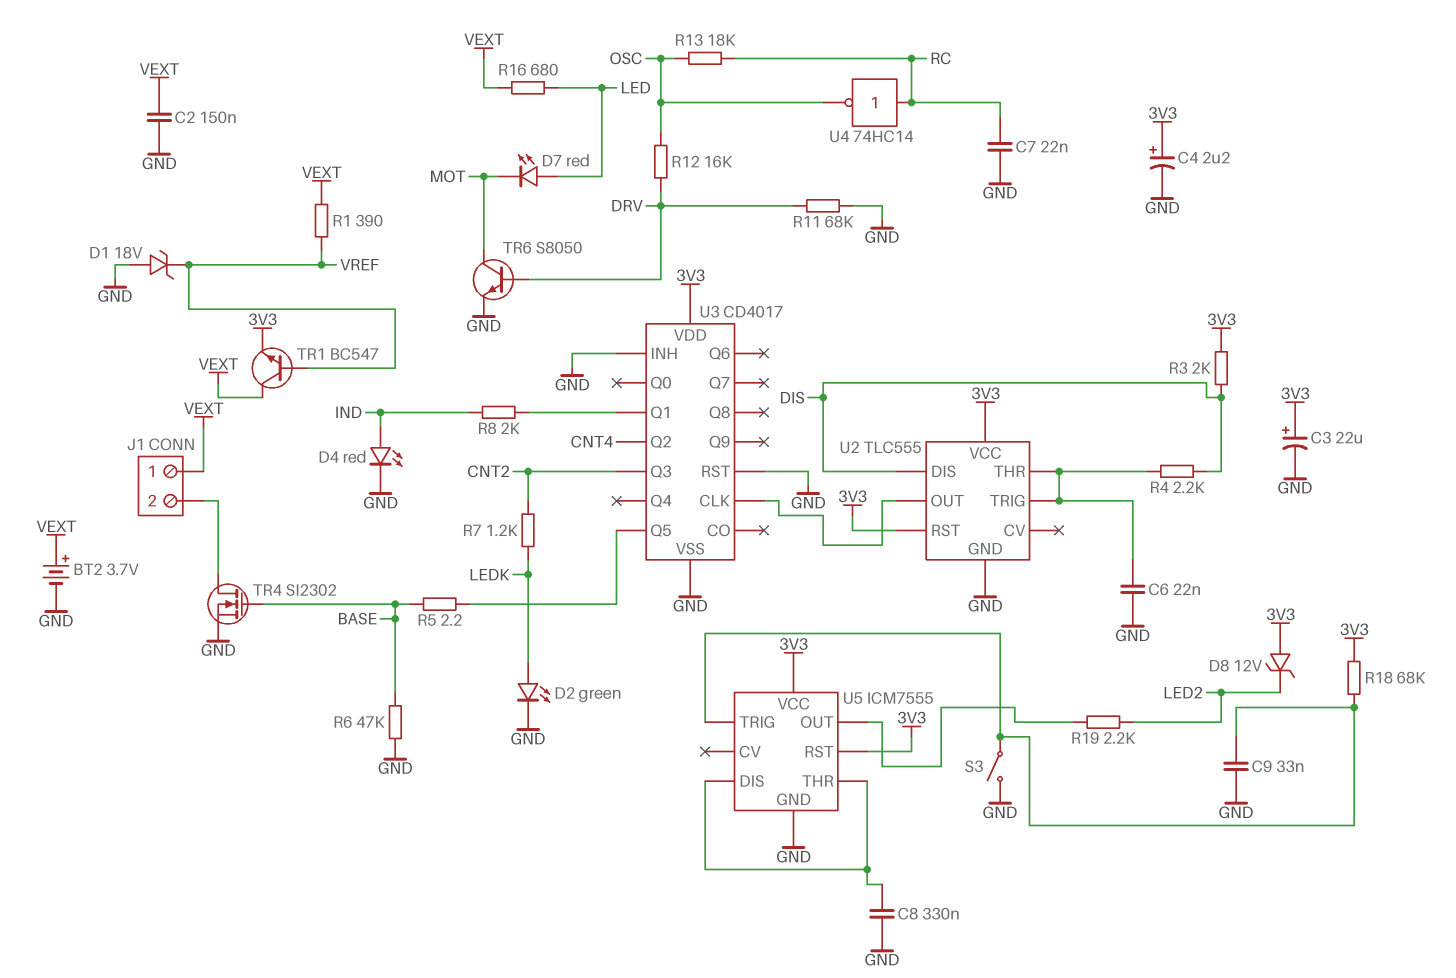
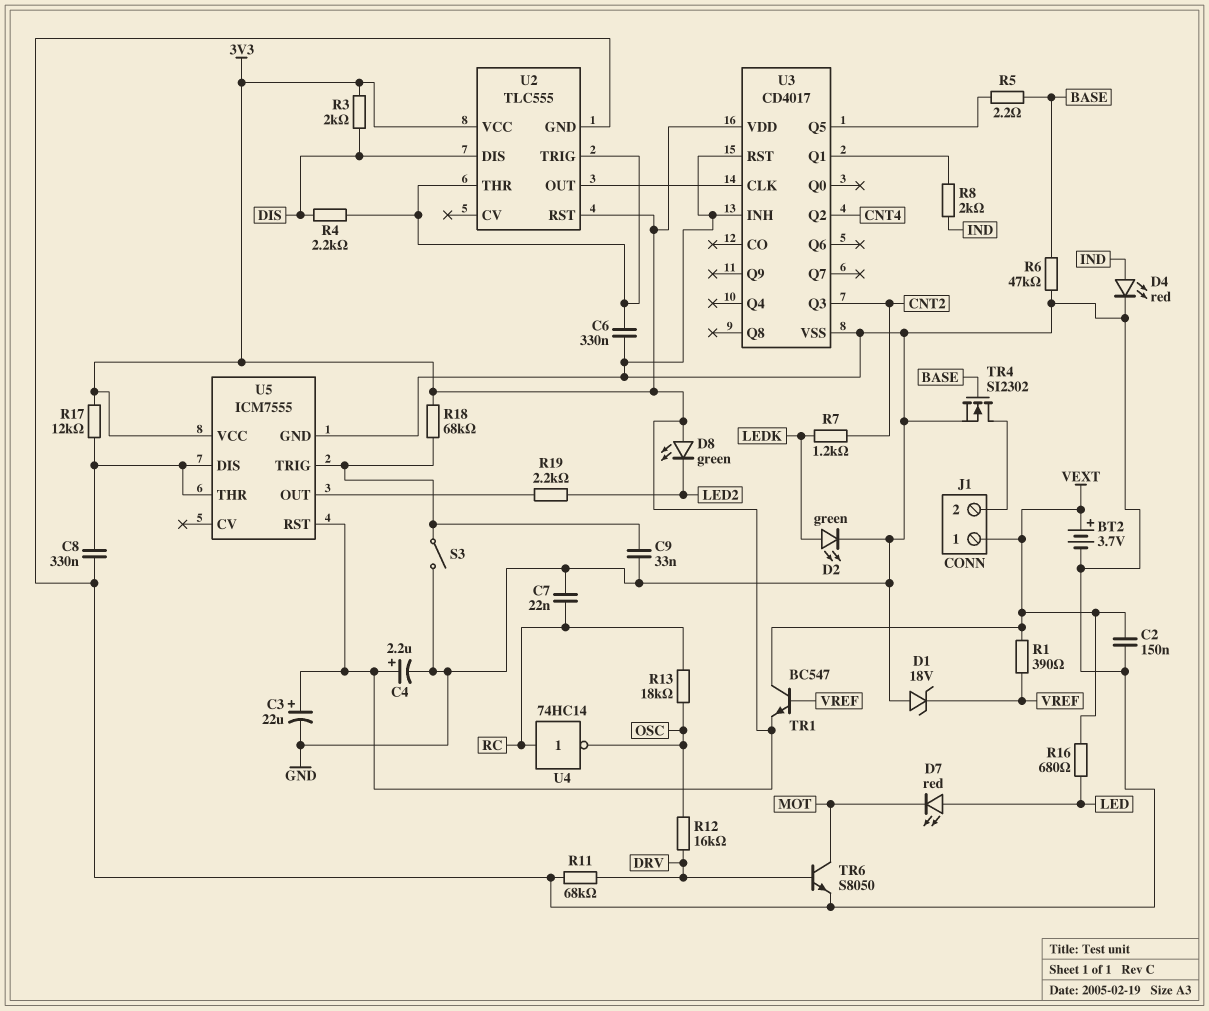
C6: 22nF (GND, U2/THR) -> 330nF (GND, U2/THR)
D8: zener 12V (A 3V3, K LED2) -> LED green (A 3V3, K LED2)
R17: none -> 12k (3V3, U5/DIS)

